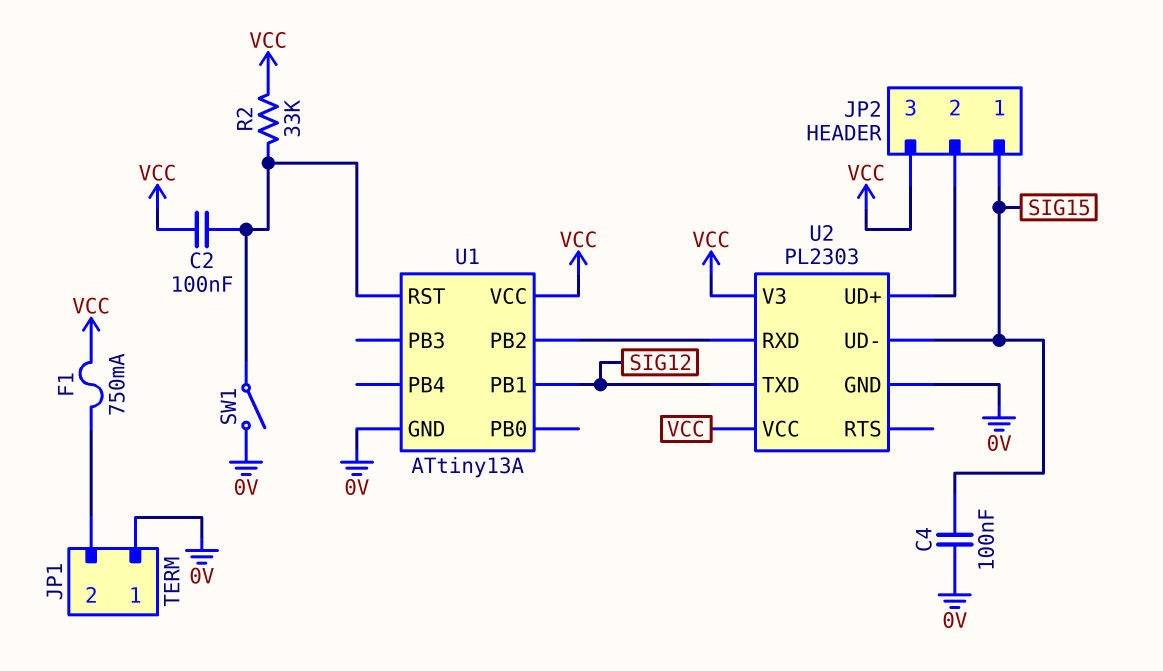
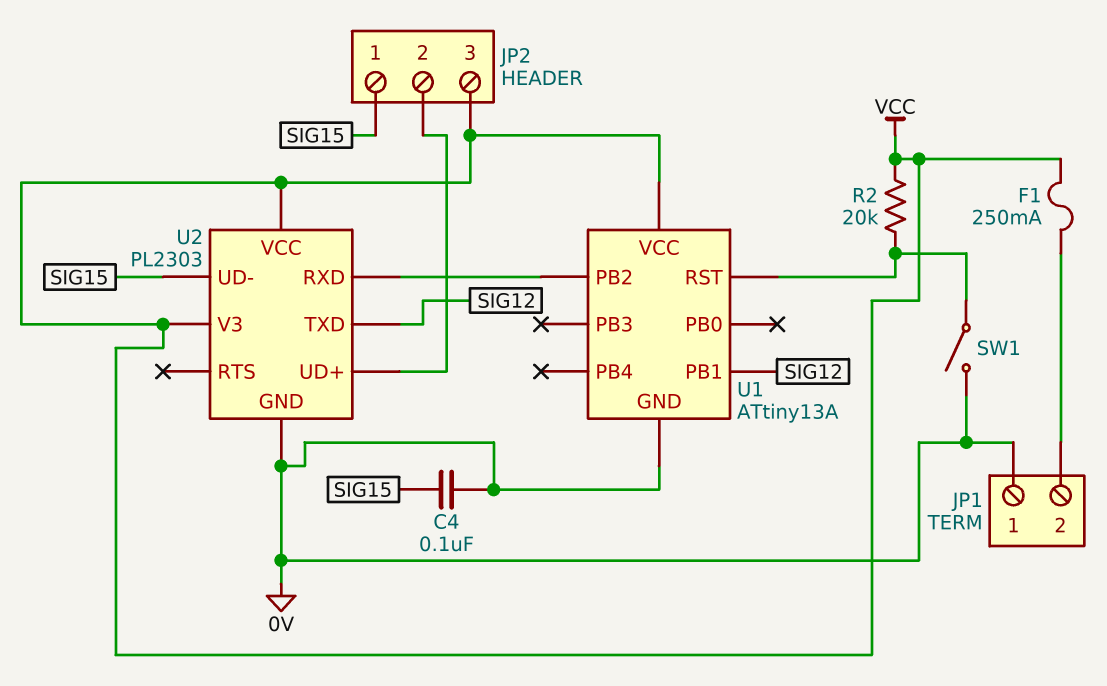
C2: 100nF (U1/RST, VCC) -> none
F1: 750mA (JP1/2, VCC) -> 250mA (JP1/2, VCC)
R2: 33k (U1/RST, VCC) -> 20k (U1/RST, VCC)

